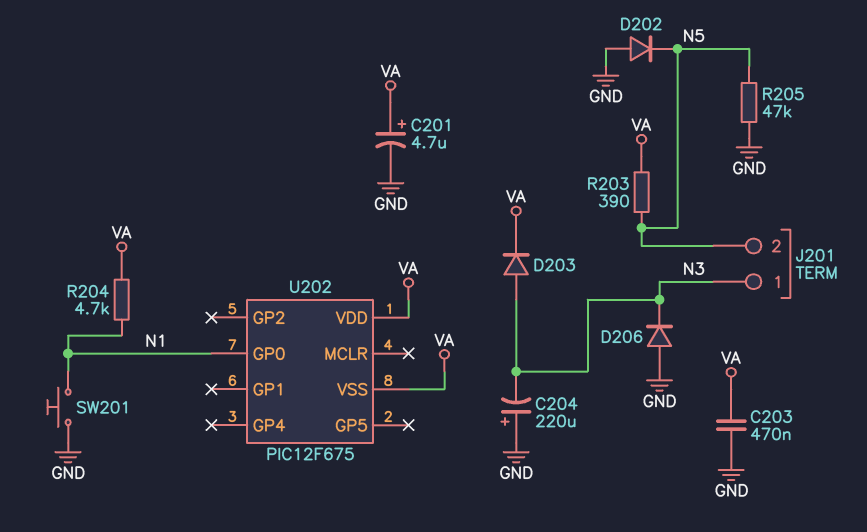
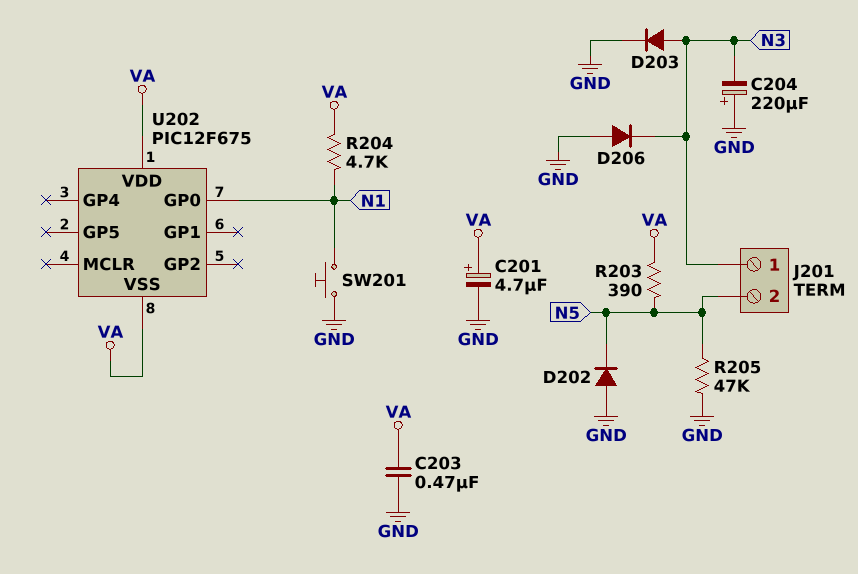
D203: diode (A N3, K VA) -> diode (A N3, K GND)

